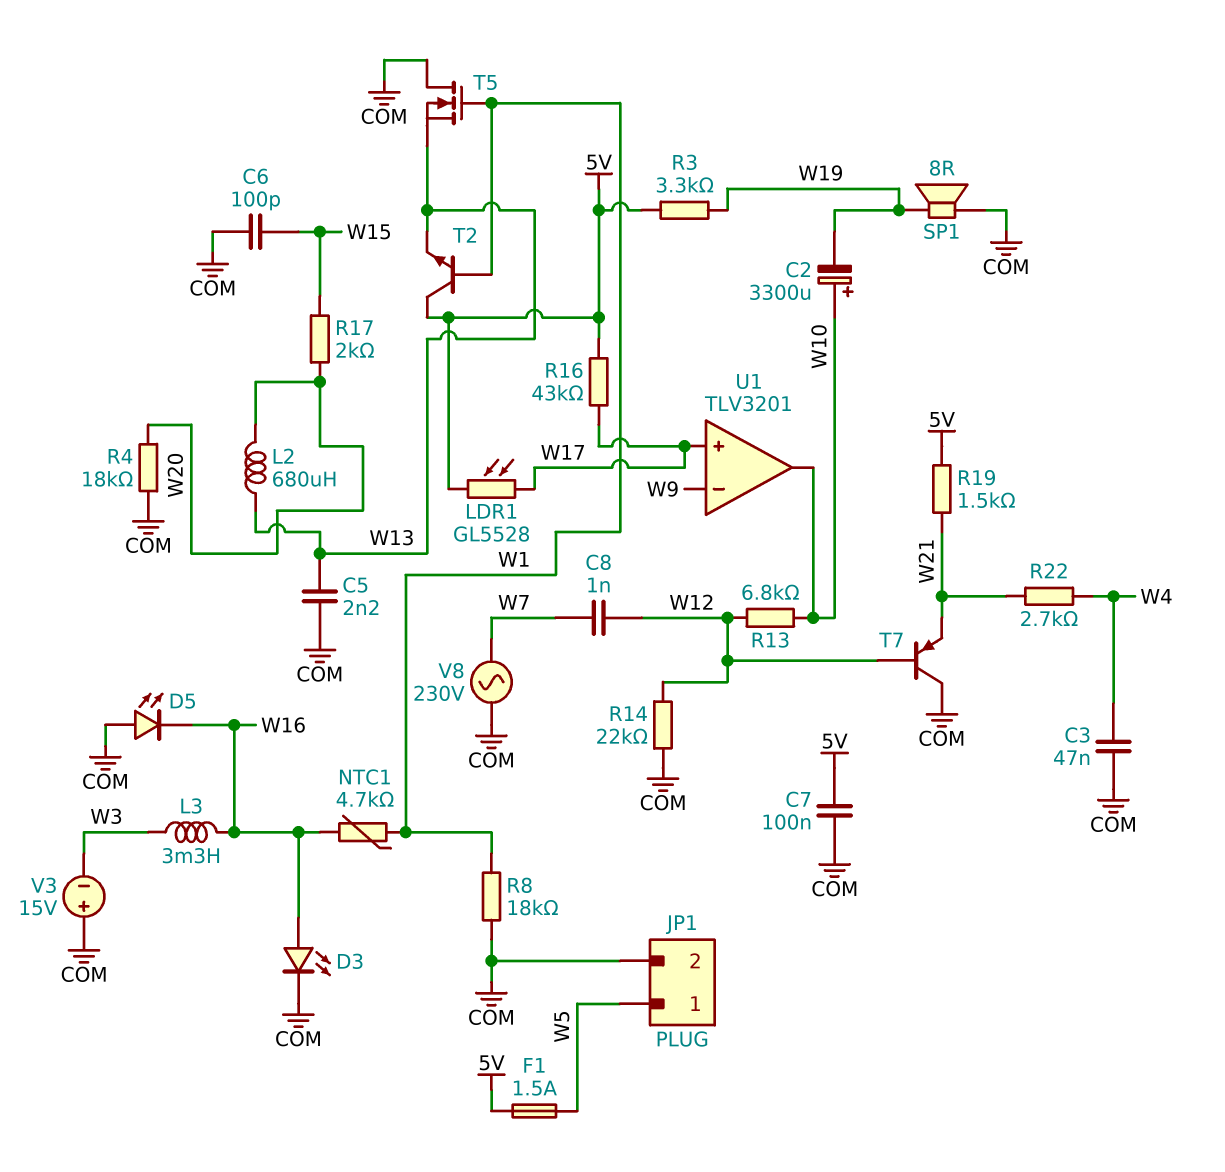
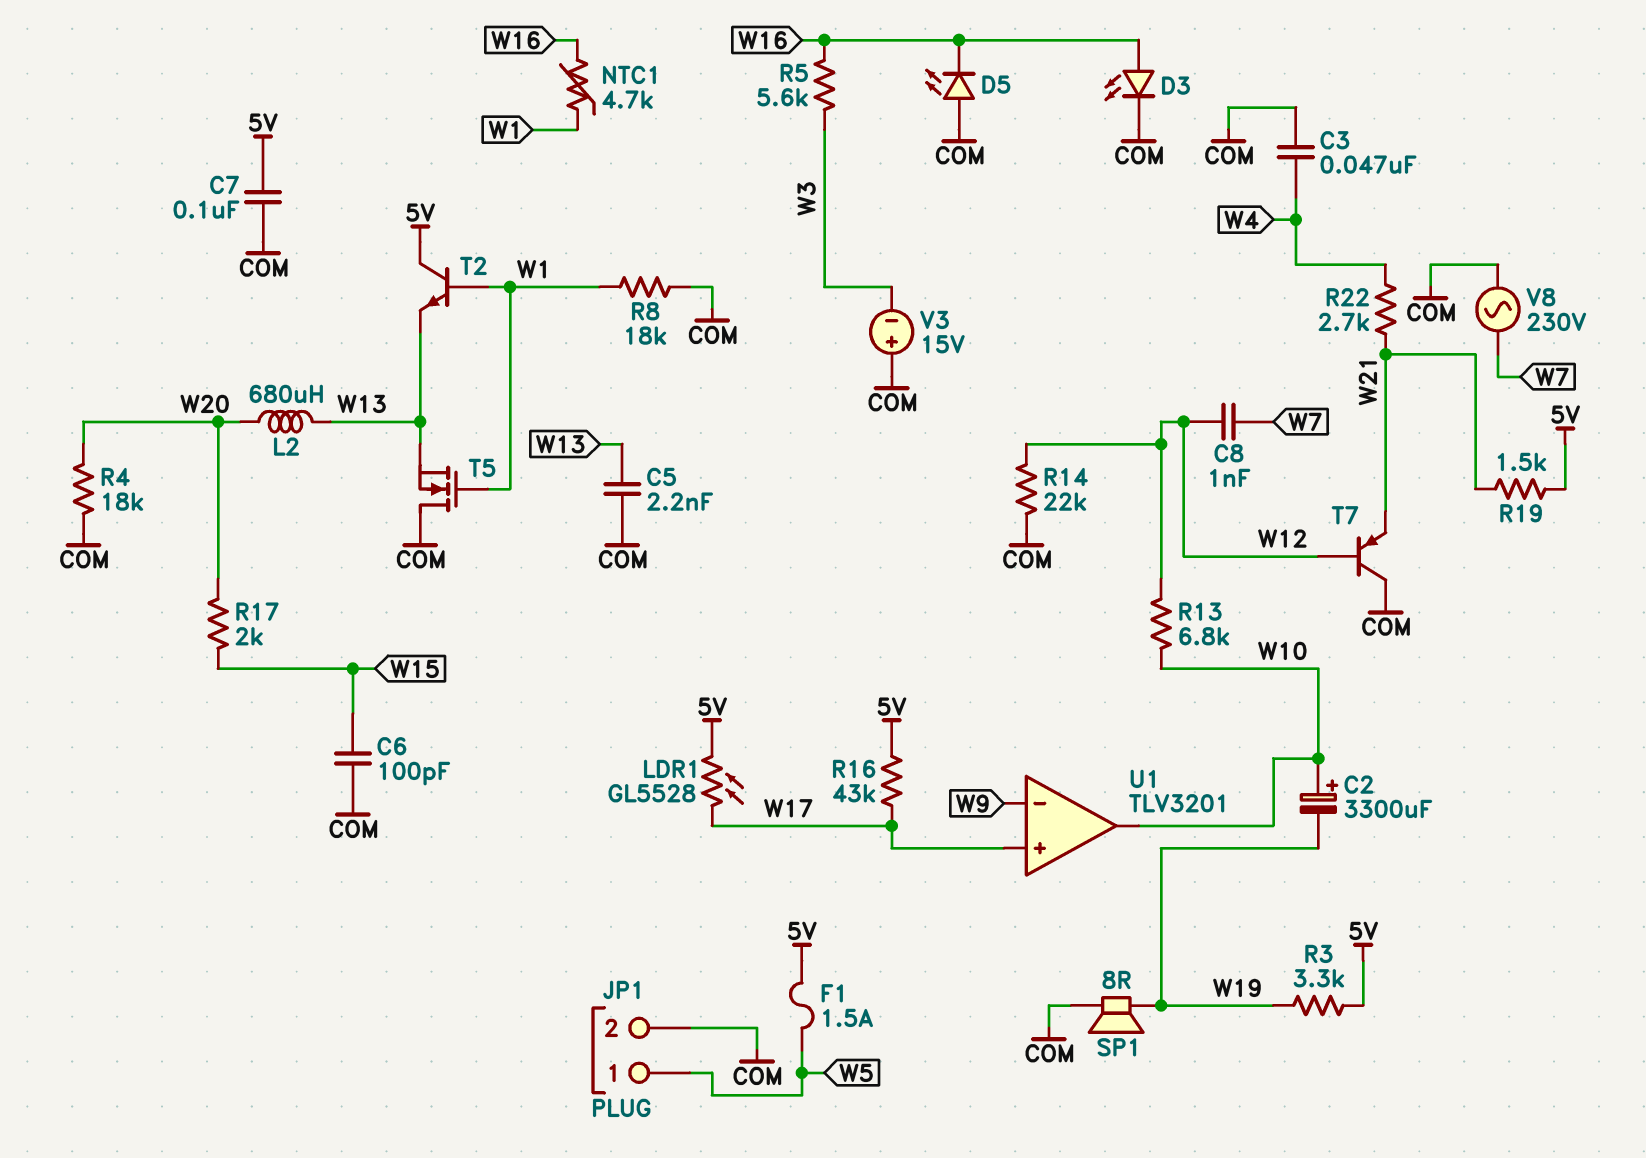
L3: 3.3mH (W3, W16) -> none
R5: none -> 5.6k (W3, W16)

